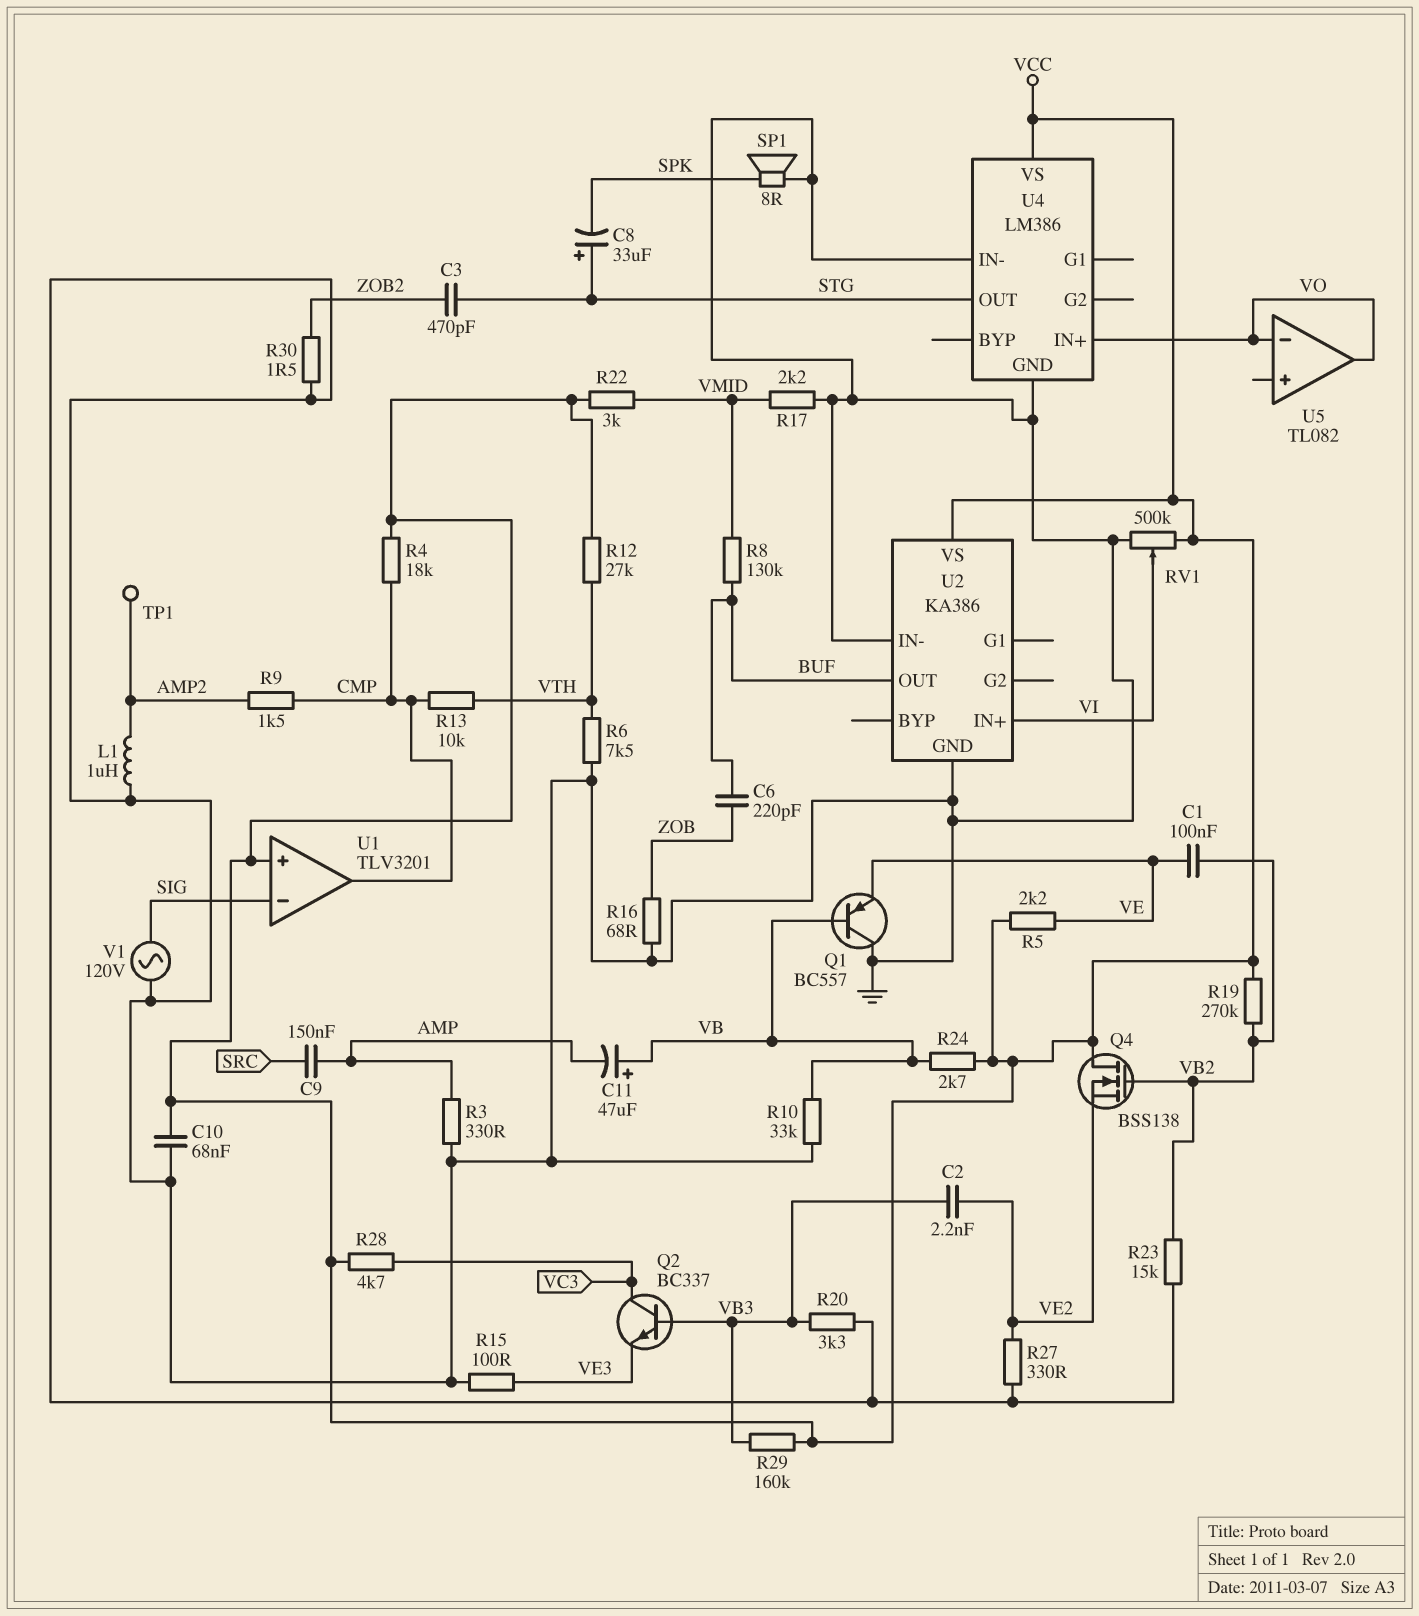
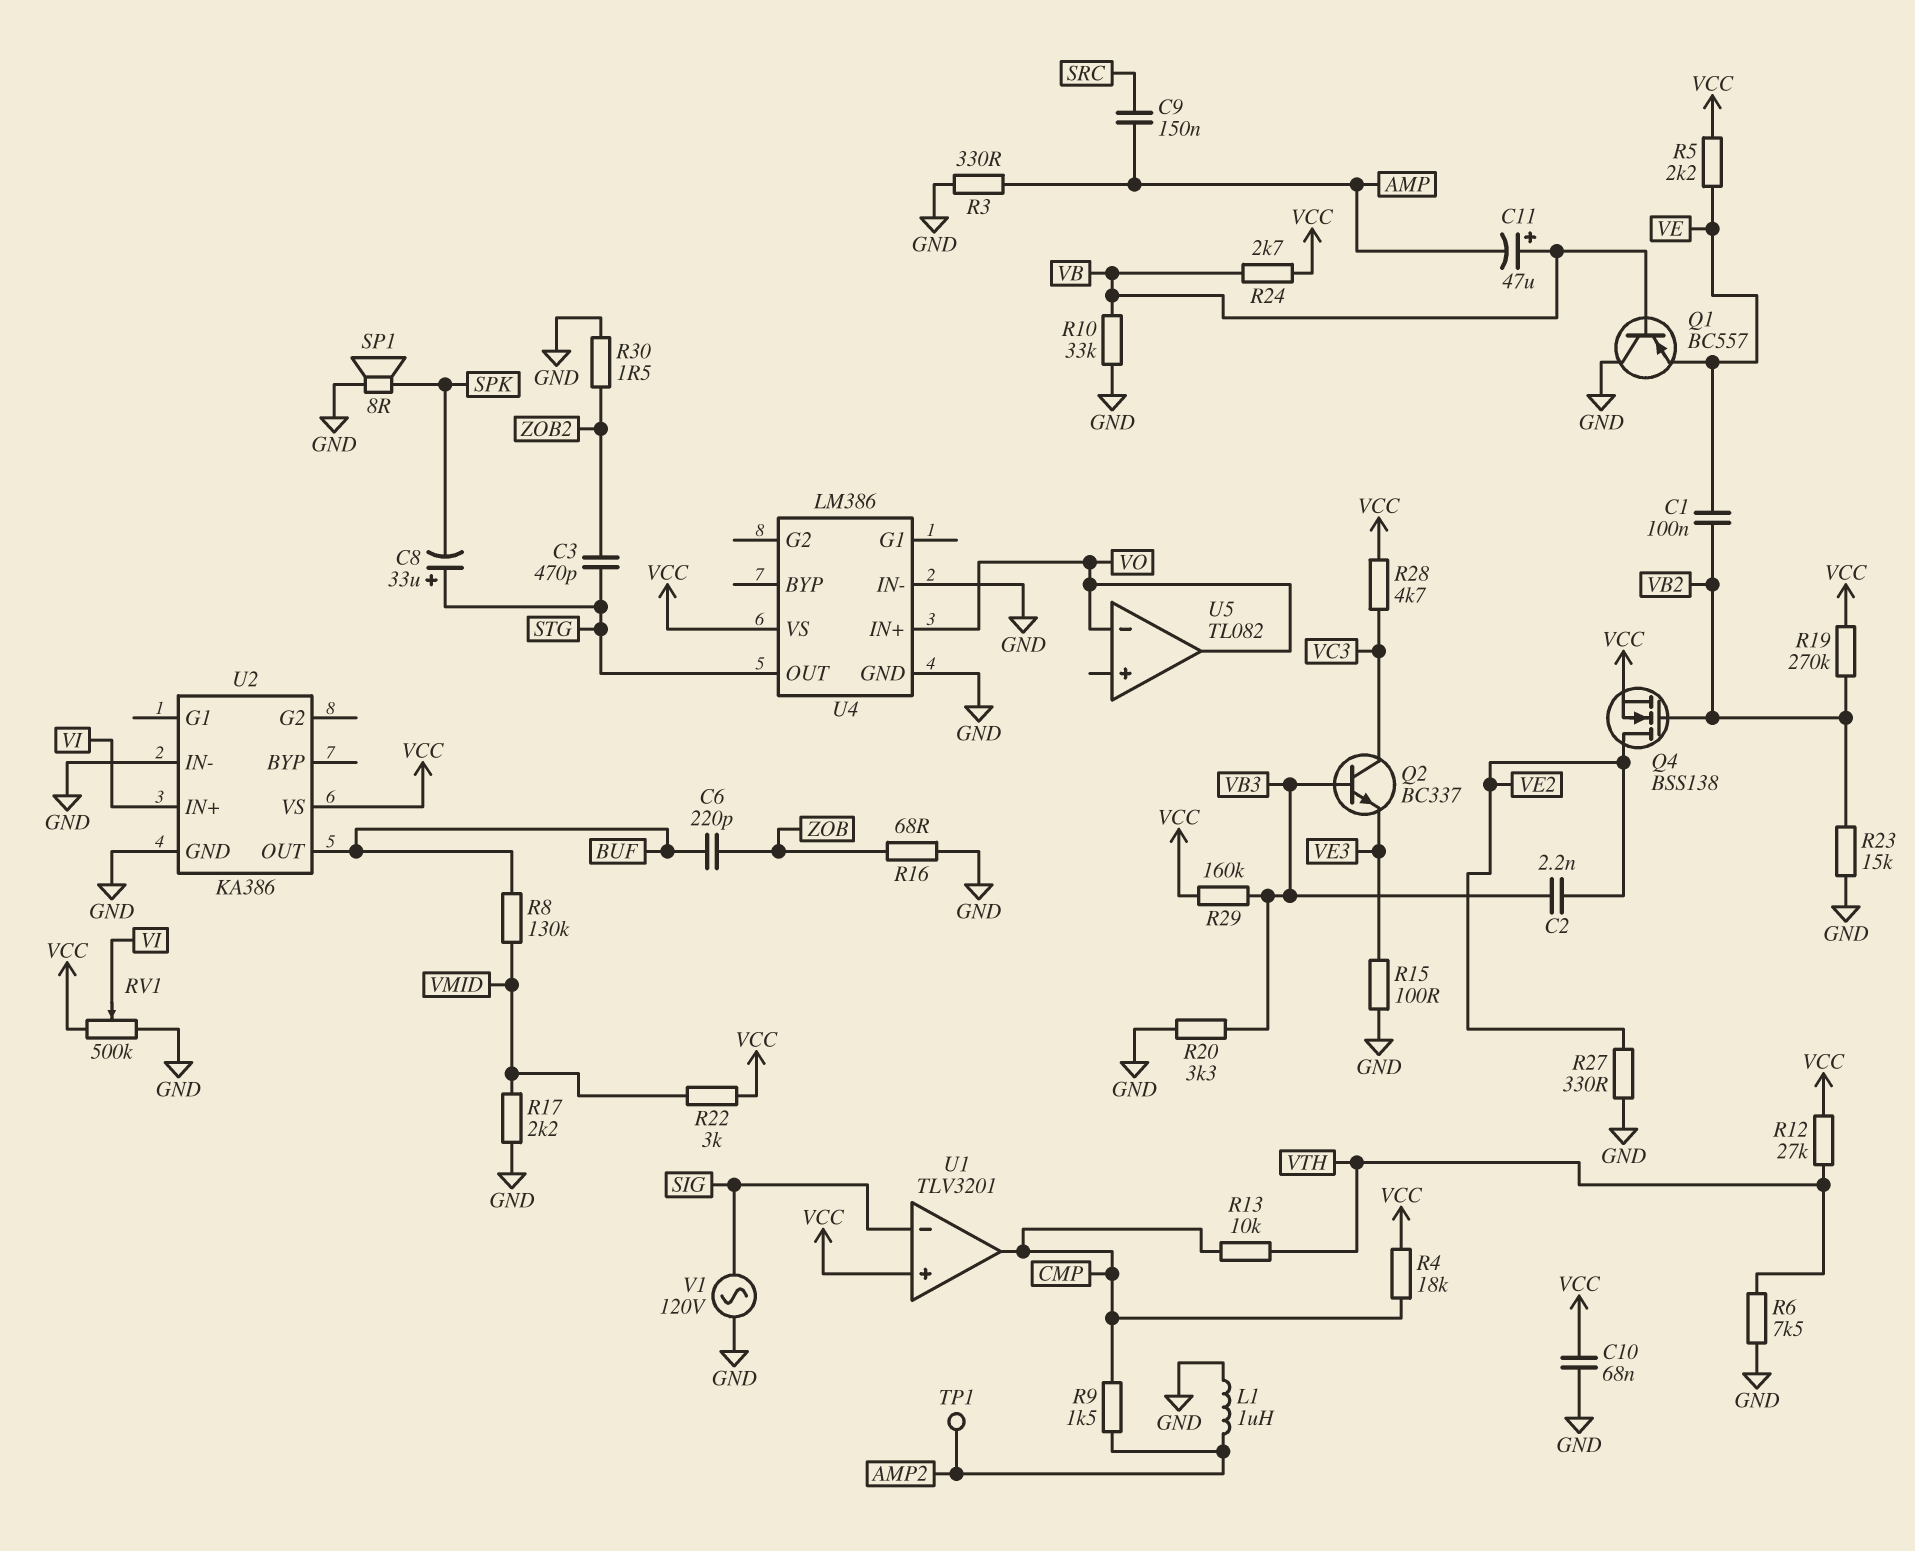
Q4: NMOS BSS138 (G VB2, D VCC, S VE2) -> NMOS BSS138 (G VB2, D VE2, S VCC)

